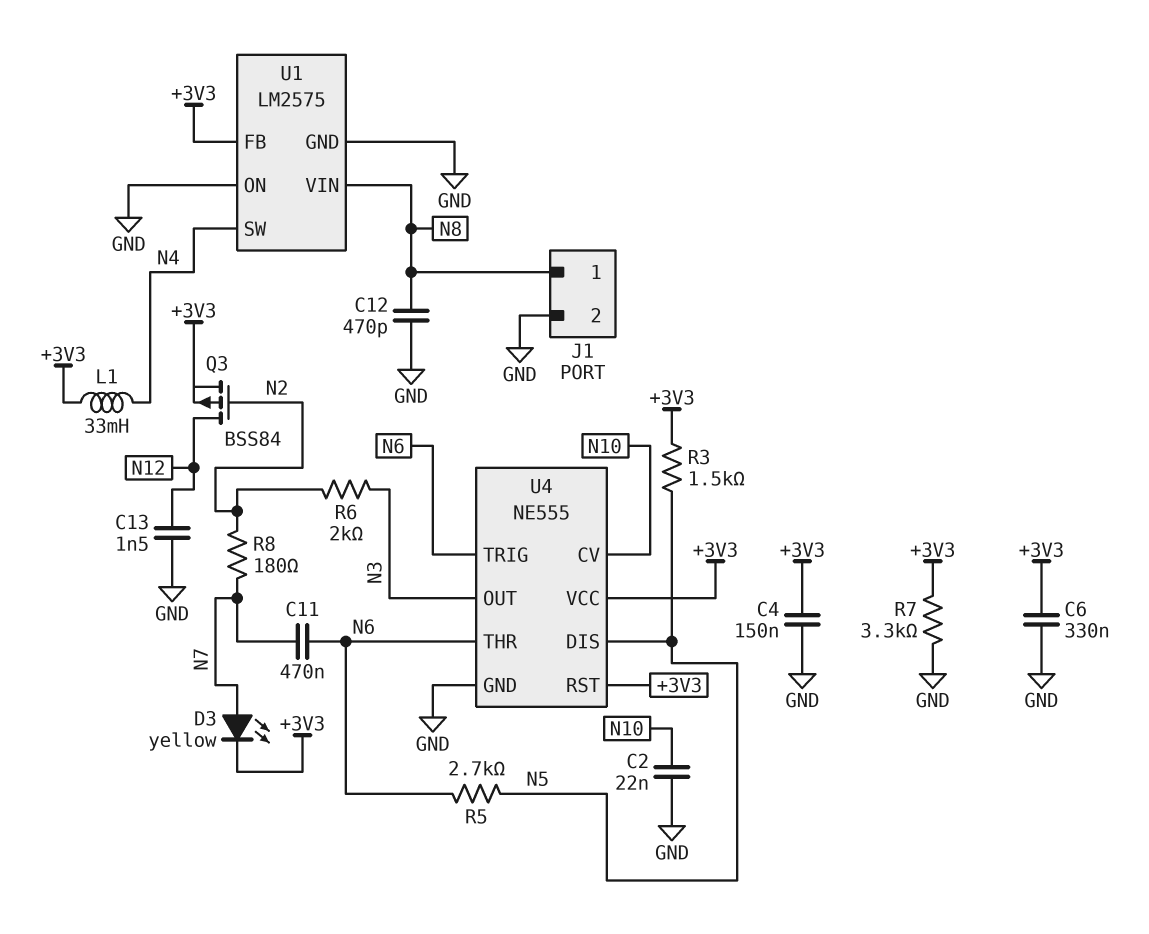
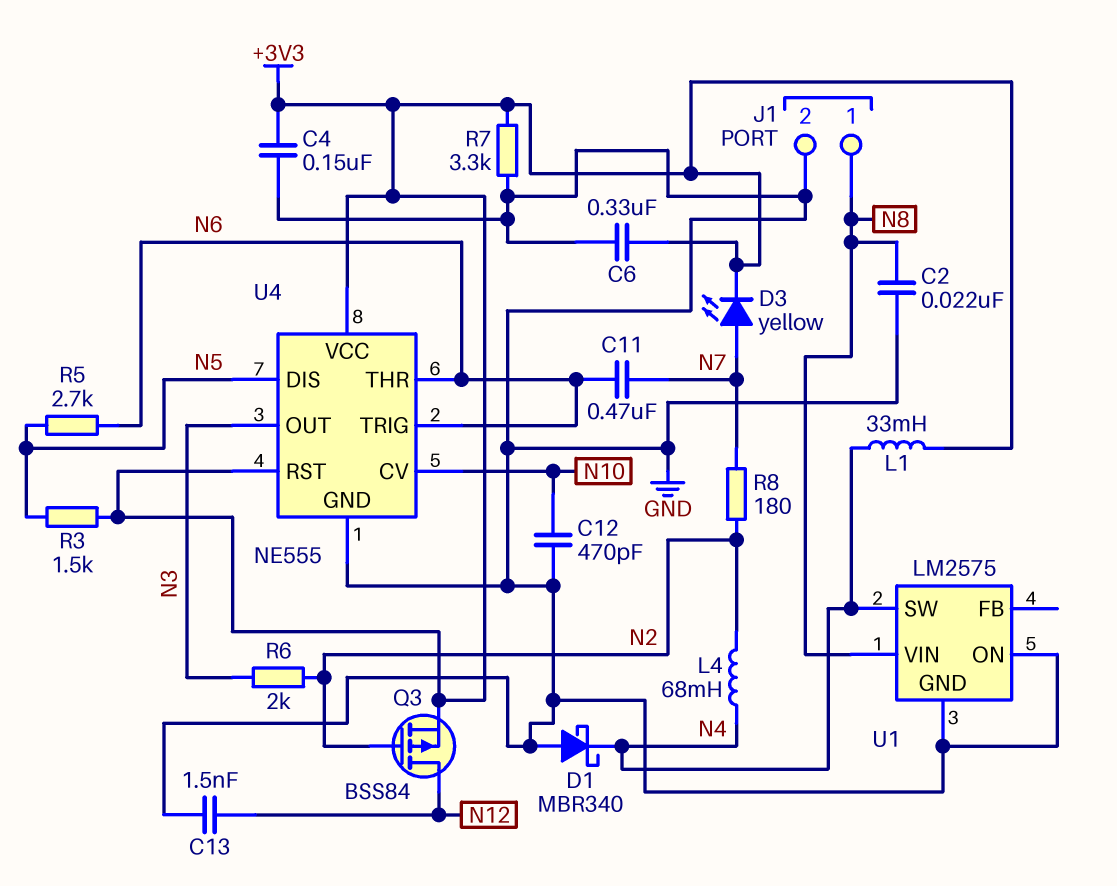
C2: 22nF (GND, N10) -> 22nF (GND, N8)
C12: 470pF (GND, N8) -> 470pF (GND, N10)
D1: none -> schottky MBR340 (A GND, K N4)
L4: none -> 68mH (N2, N4)
U1 pin FB: +3V3 -> none

